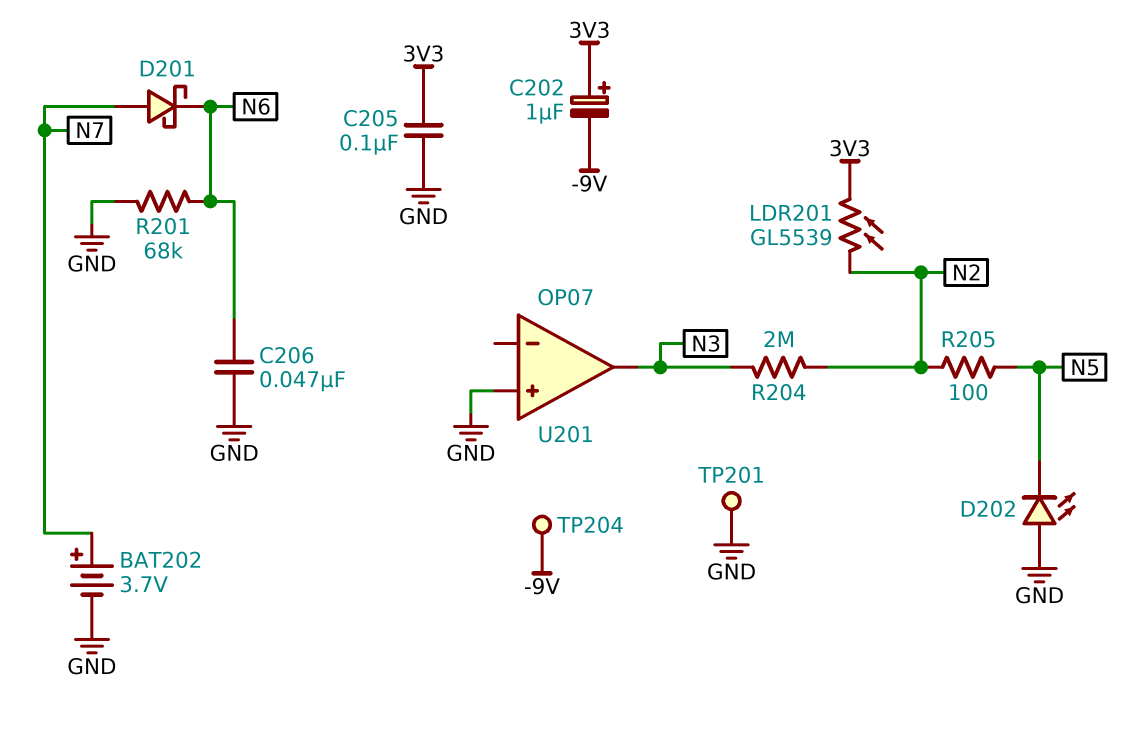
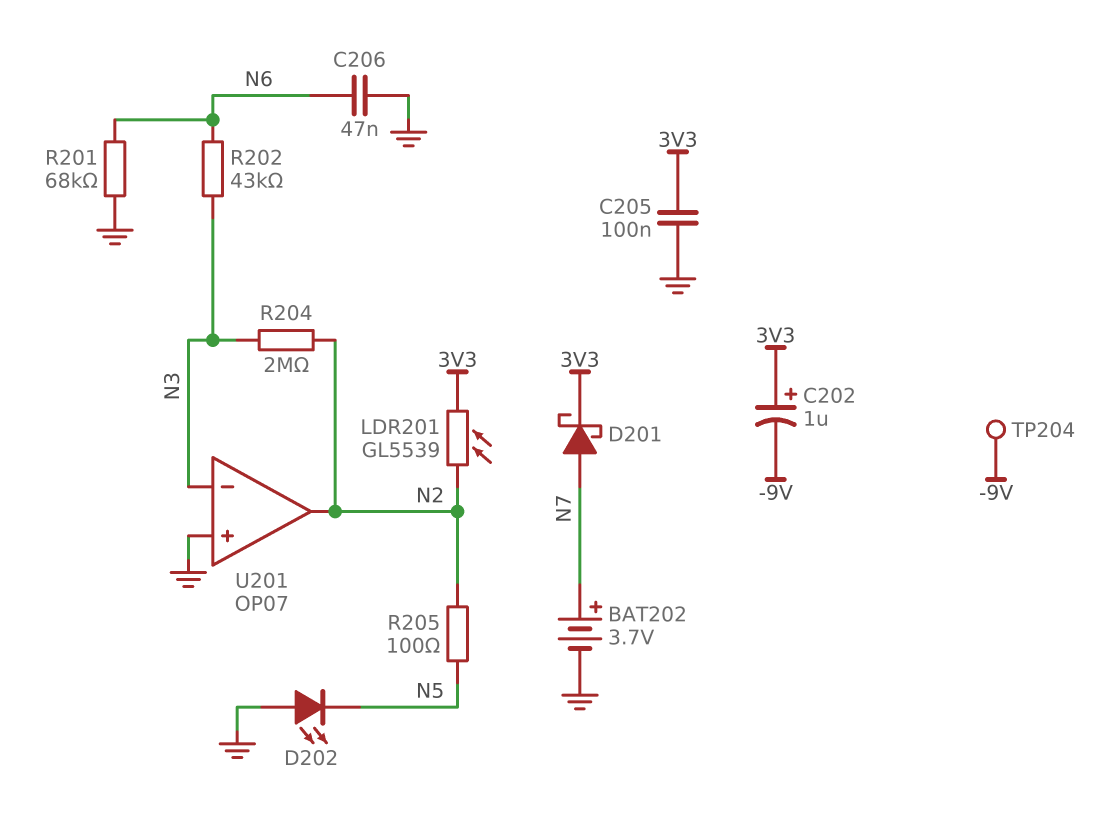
D201: schottky (A N7, K N6) -> schottky (A N7, K 3V3)
R202: none -> 43k (N3, N6)
TP201: test point (GND) -> none
U201 pin in-: none -> N3
U201 pin out: N3 -> N2

